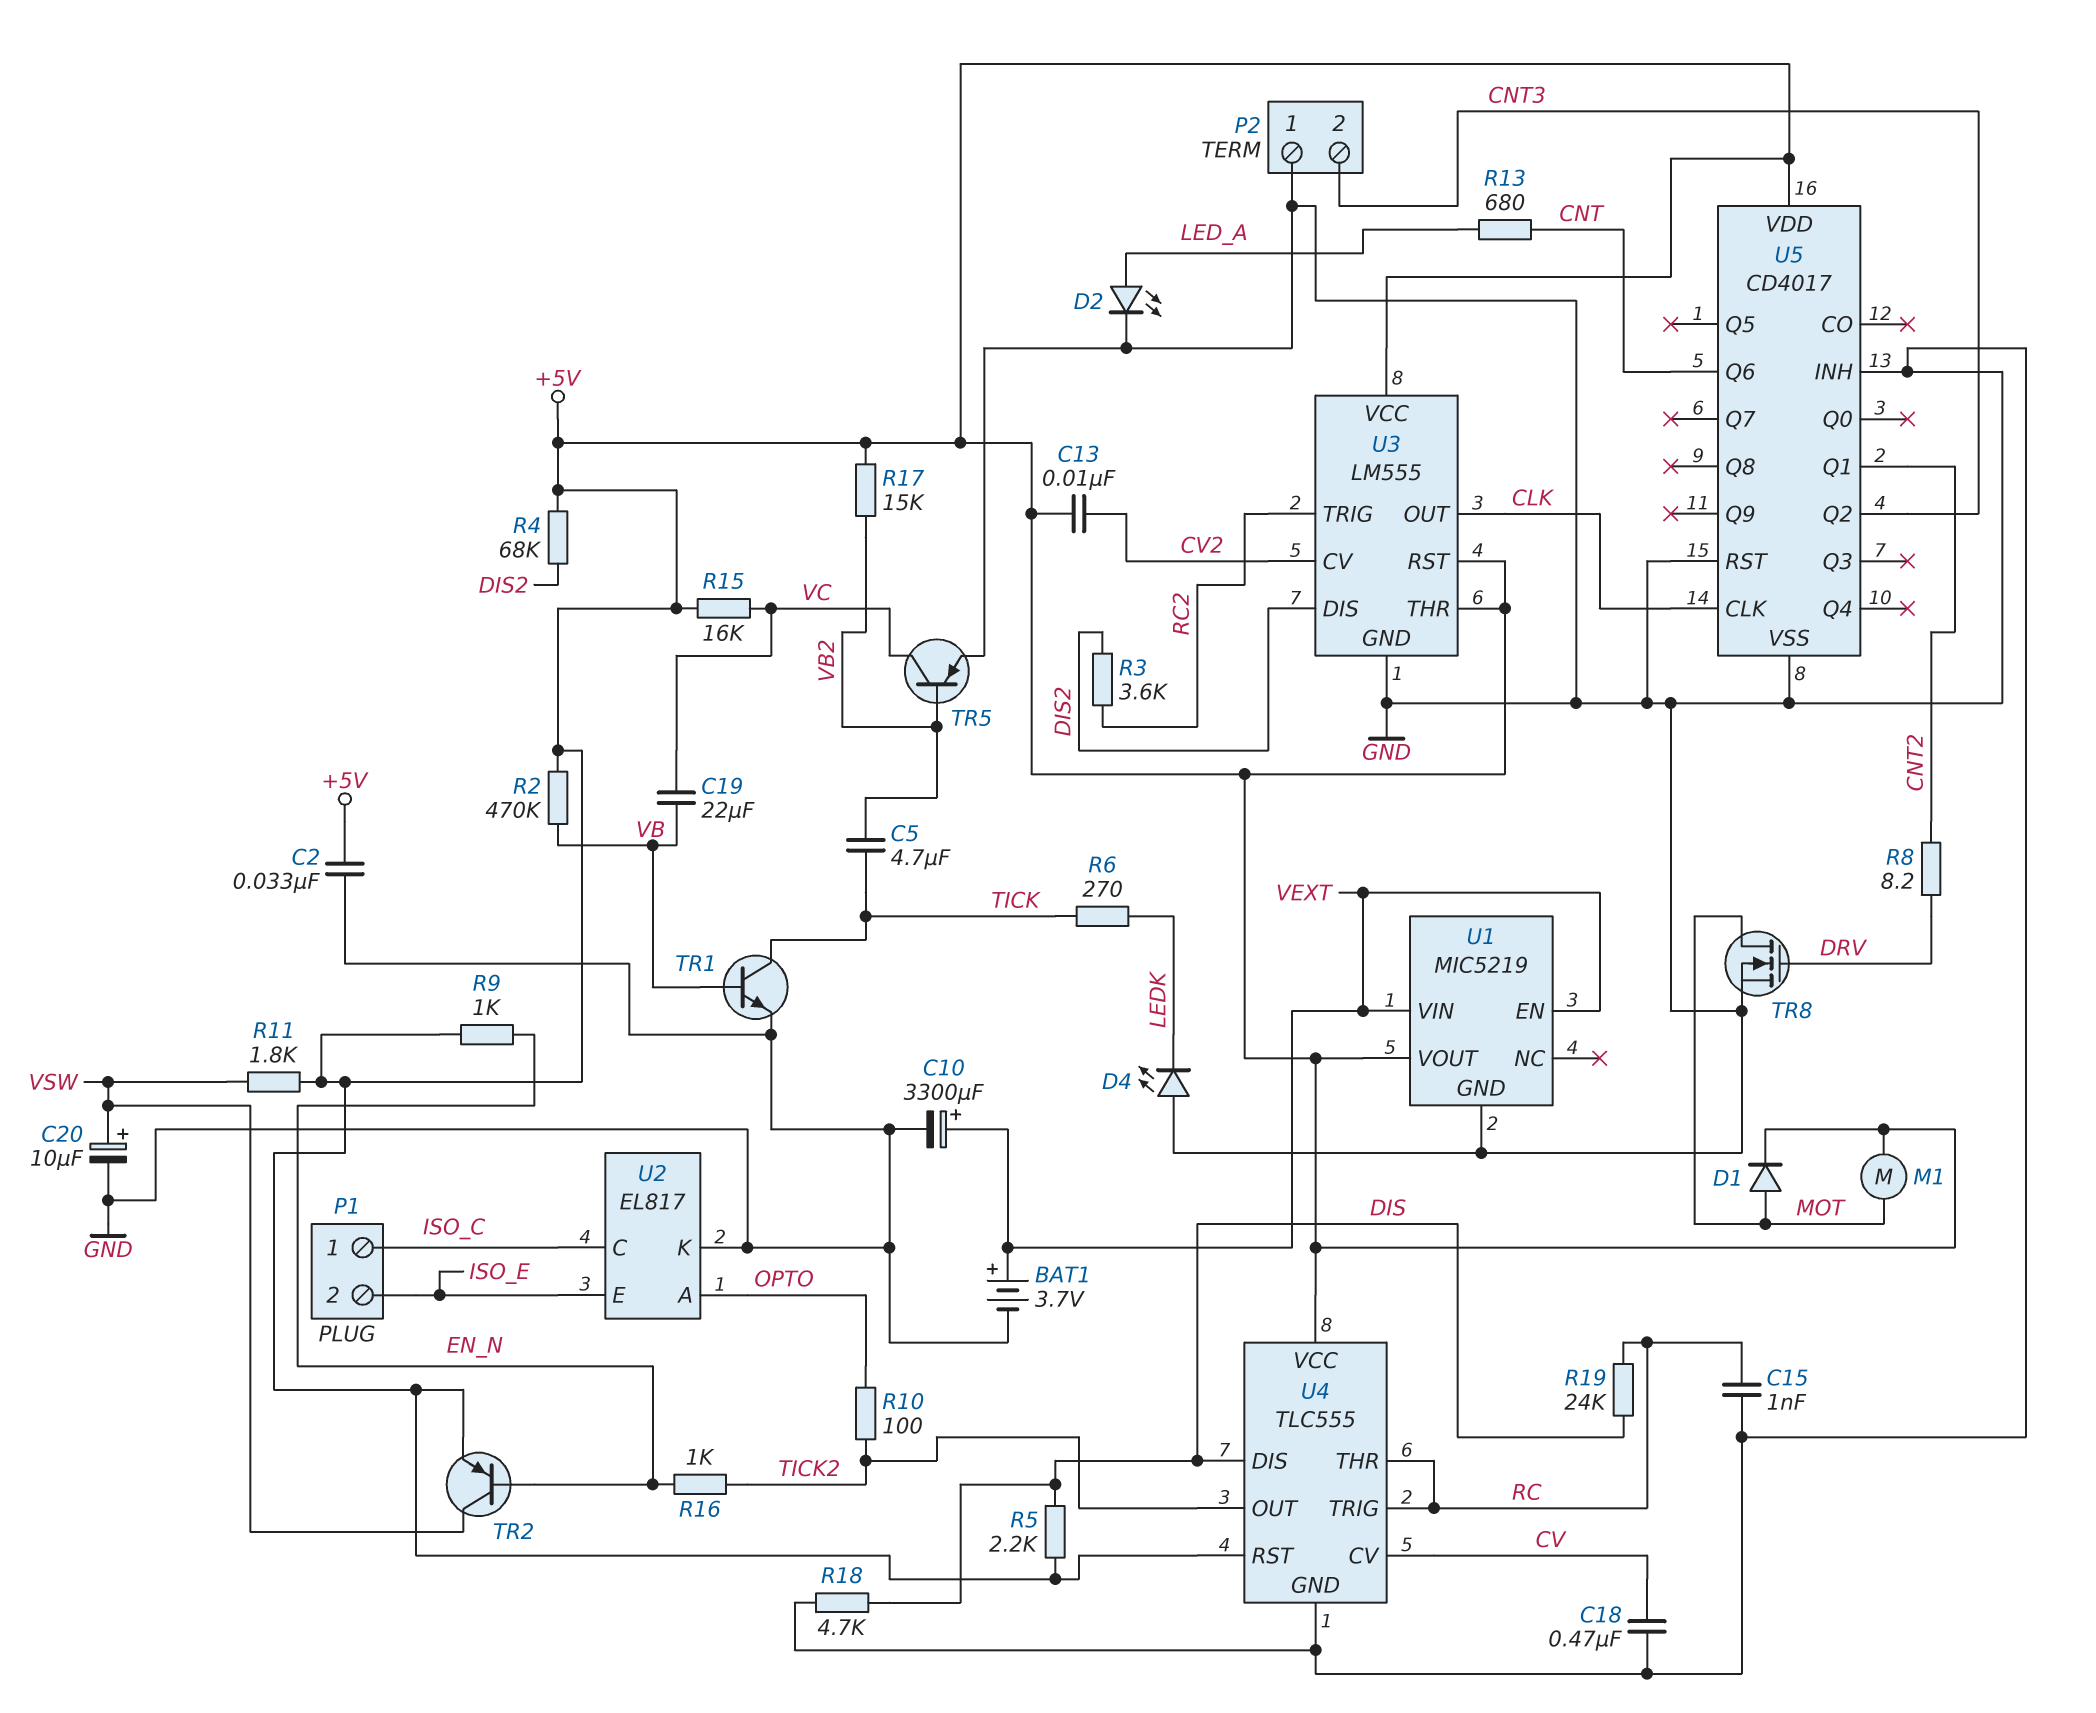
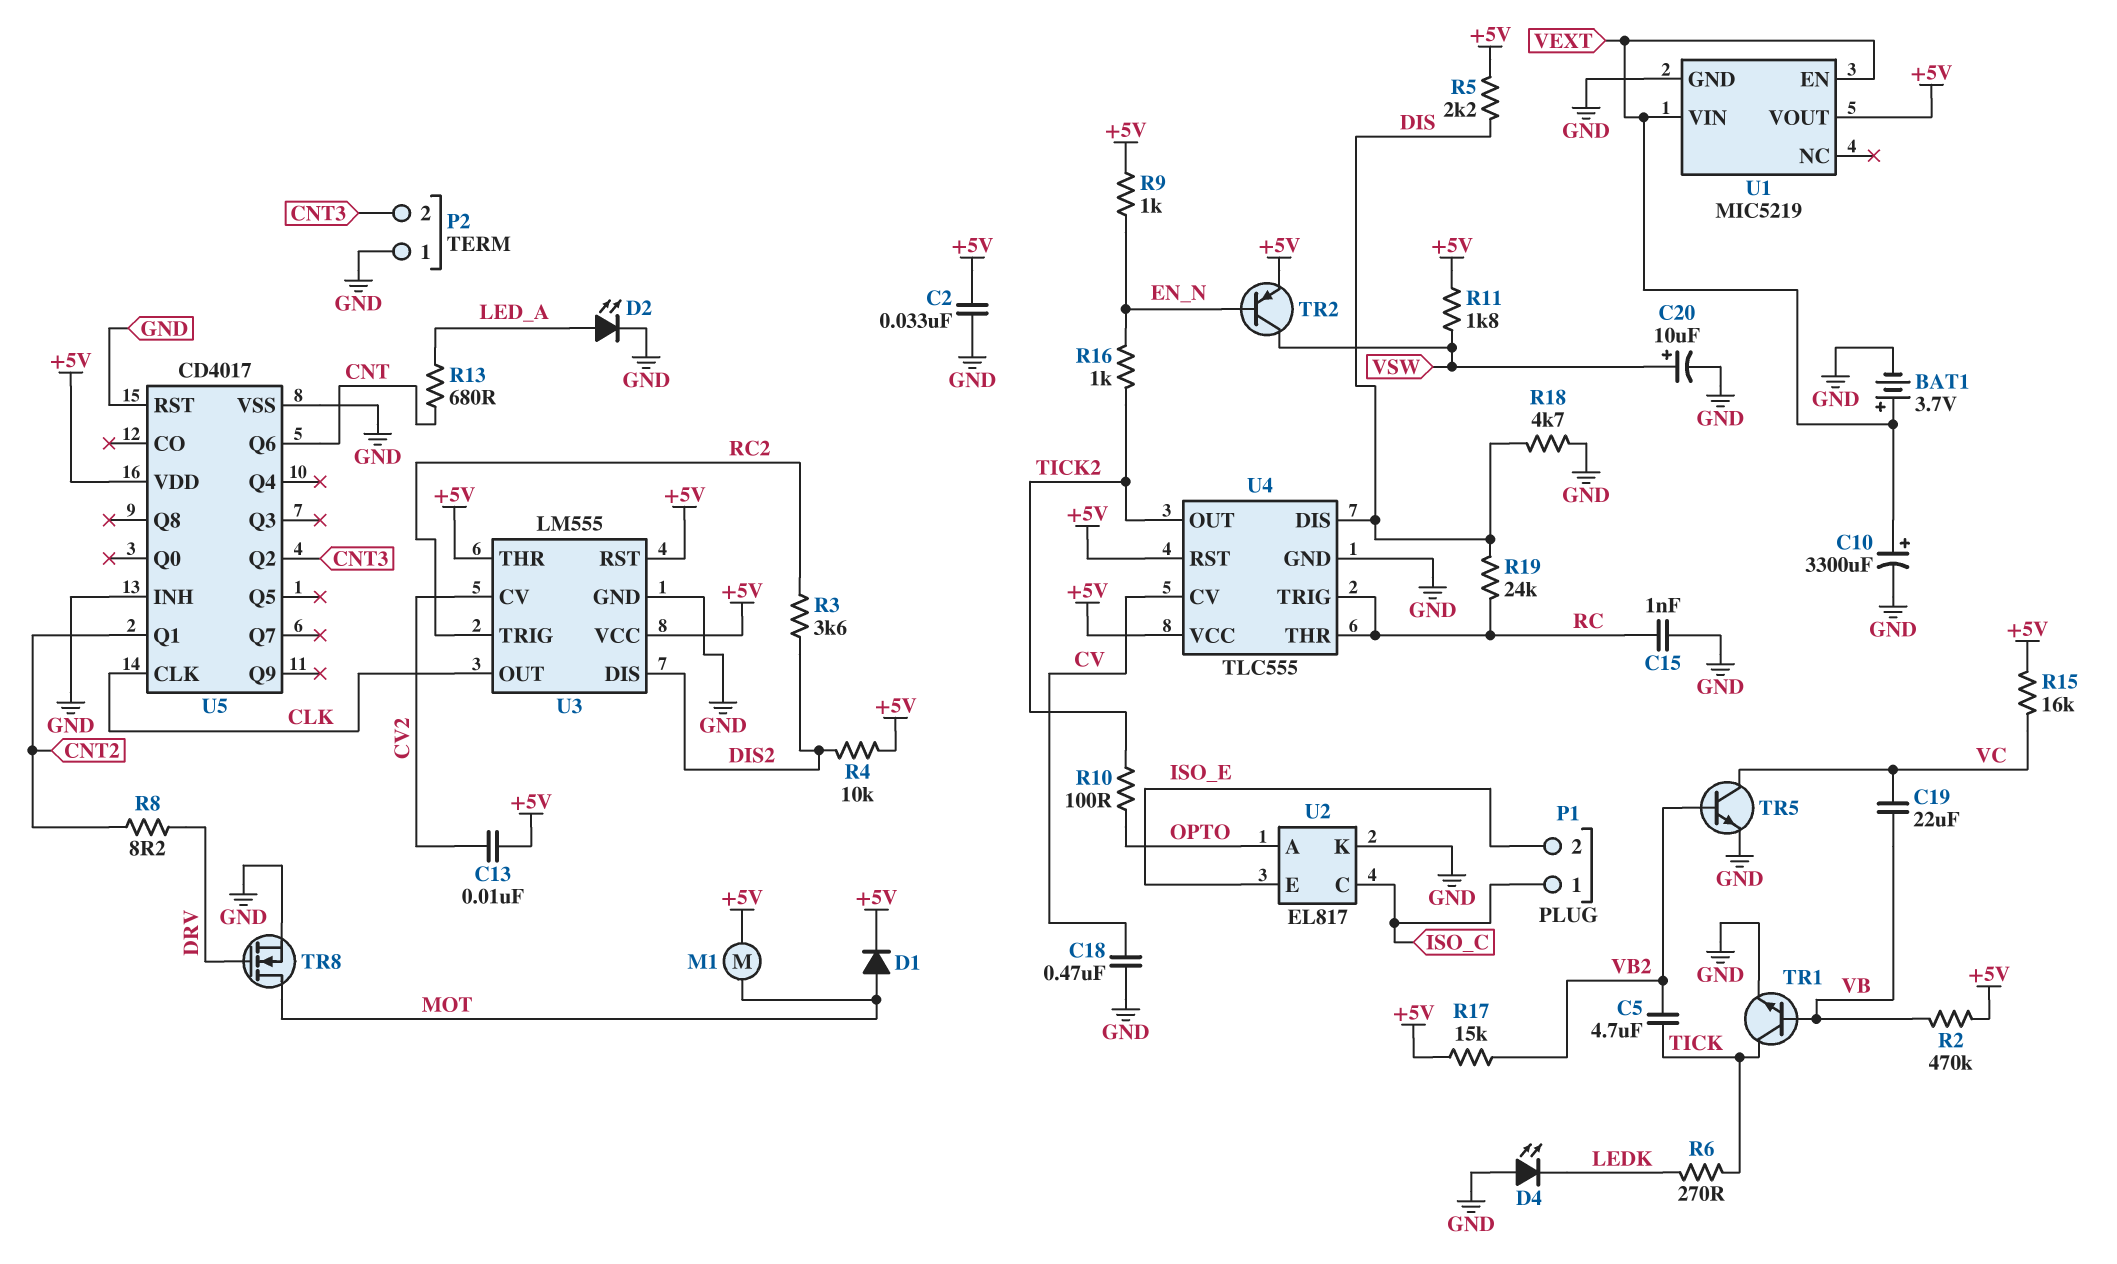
R4: 68k (+5V, DIS2) -> 10k (+5V, DIS2)
TR5: PNP (B VB2, C VC, E GND) -> NPN (B VB2, C VC, E GND)

